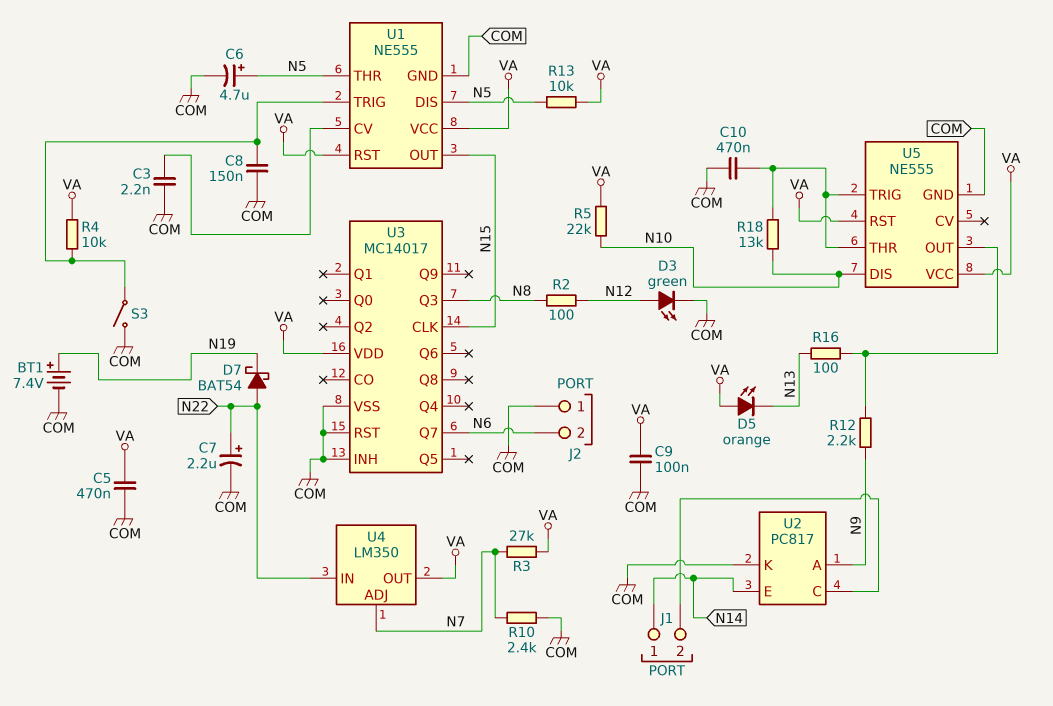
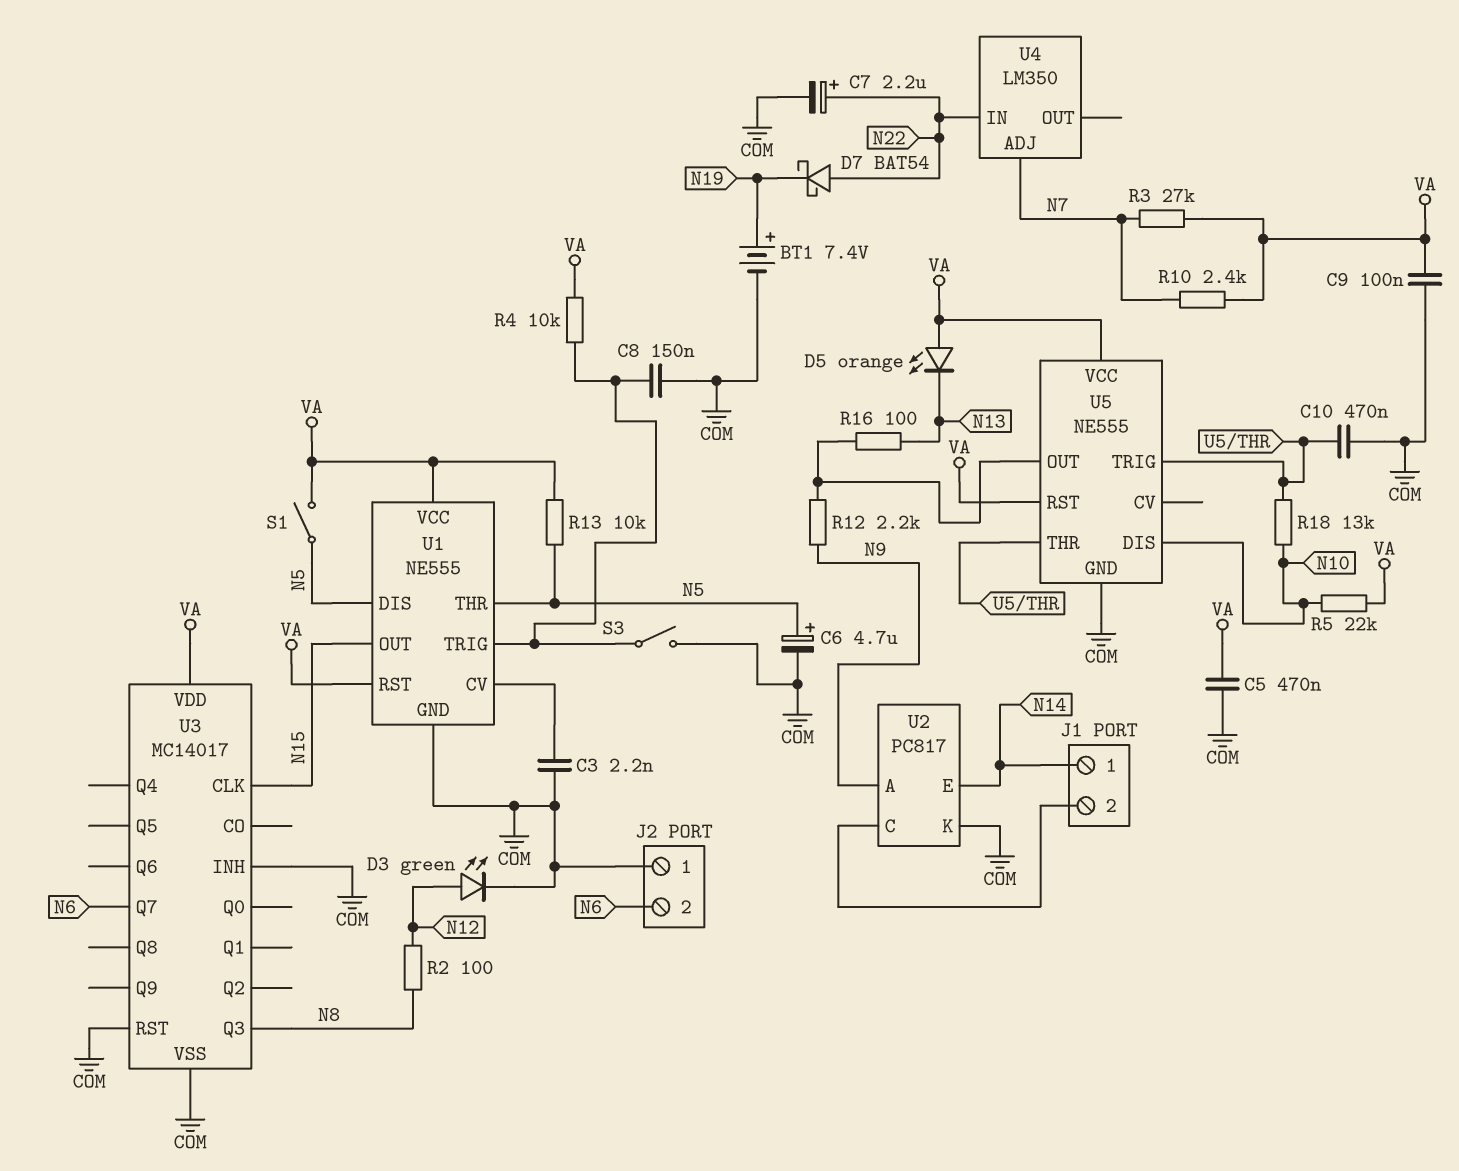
R10: 2.4k (COM, N7) -> 2.4k (N7, VA)
S1: none -> switch (N5, VA)
U4 pin OUT: VA -> none

